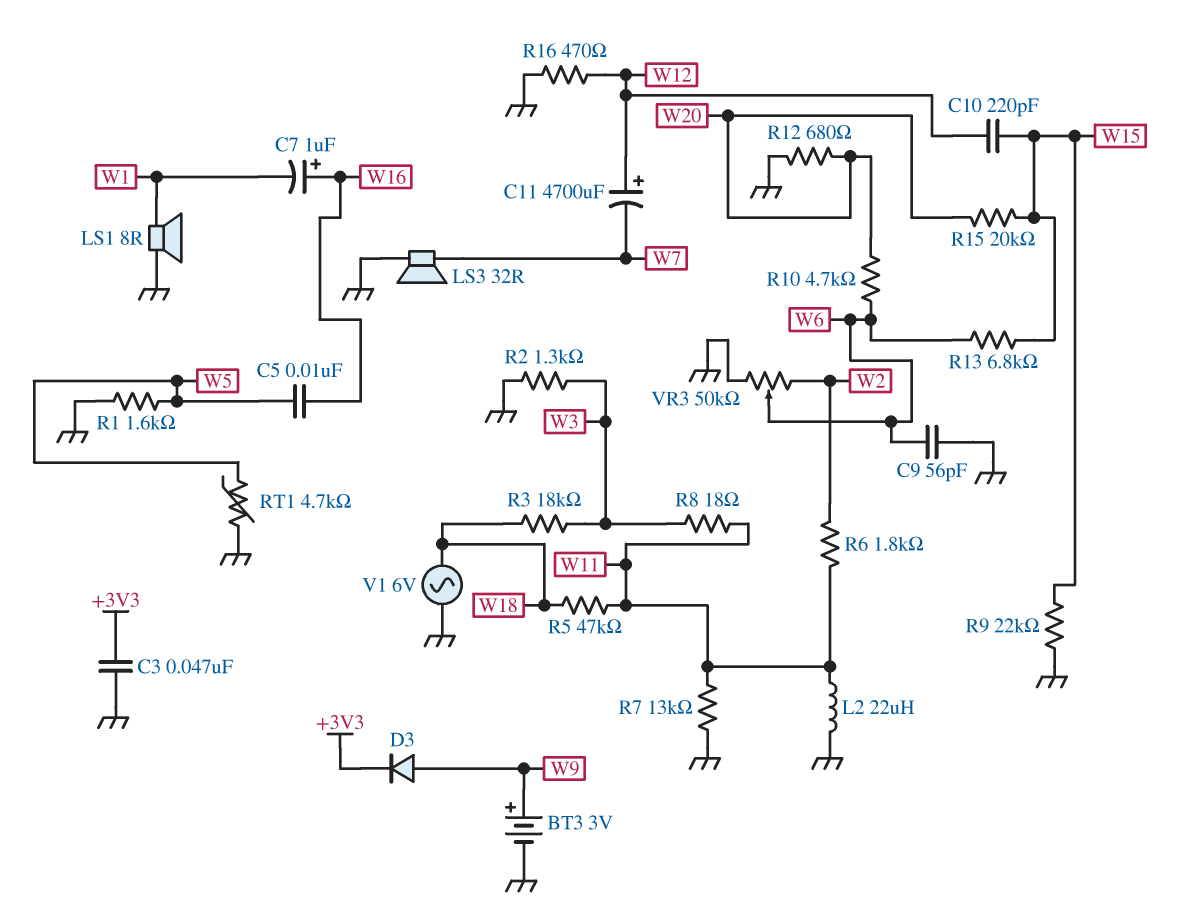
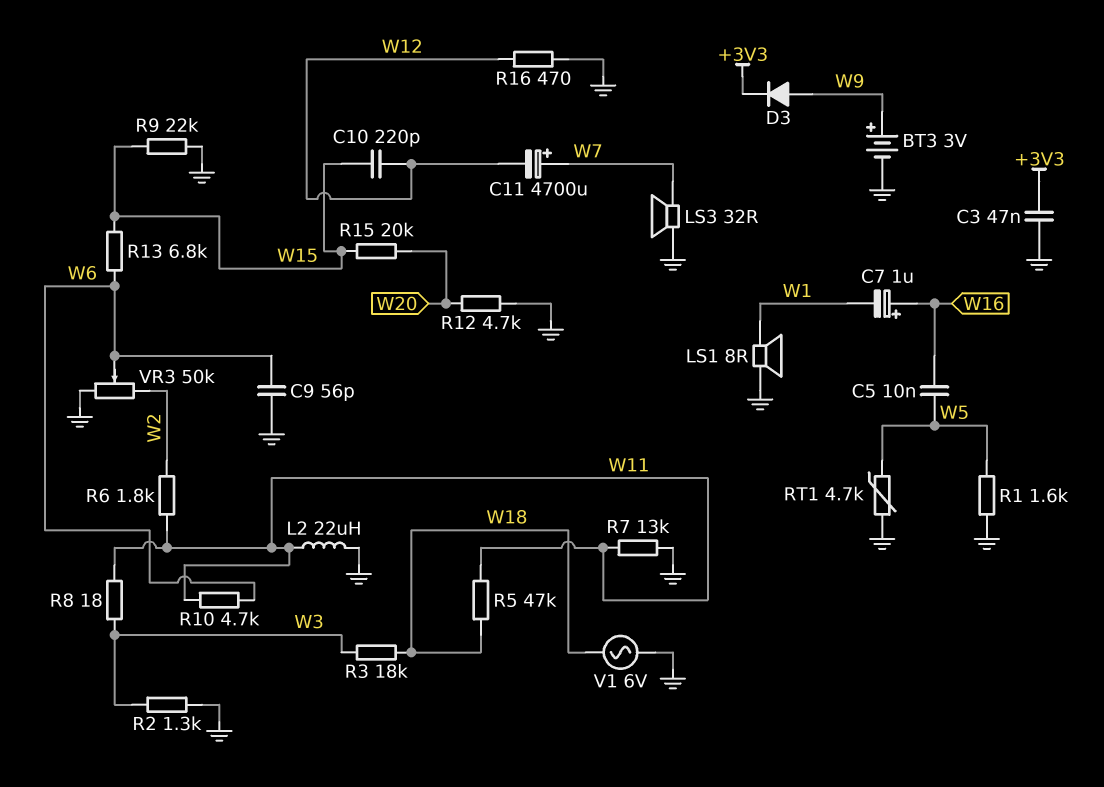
C11: 4700uF (plus W12, minus W7) -> 4700uF (plus W7, minus W12)
R10: 4.7k (W6, W20) -> 4.7k (W6, W11)
R12: 680 (GND, W20) -> 4.7k (GND, W20)

